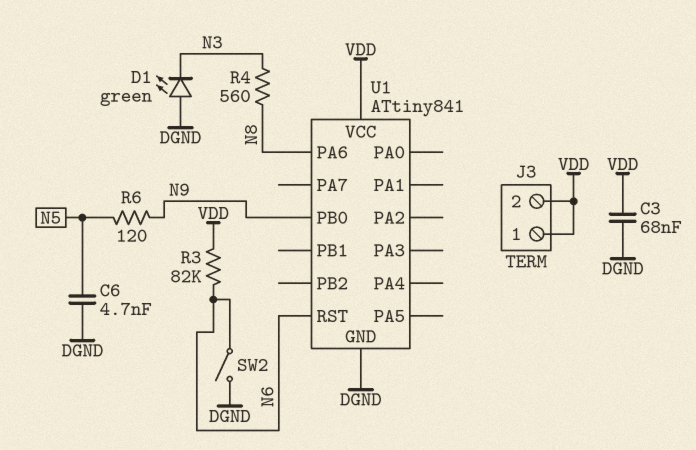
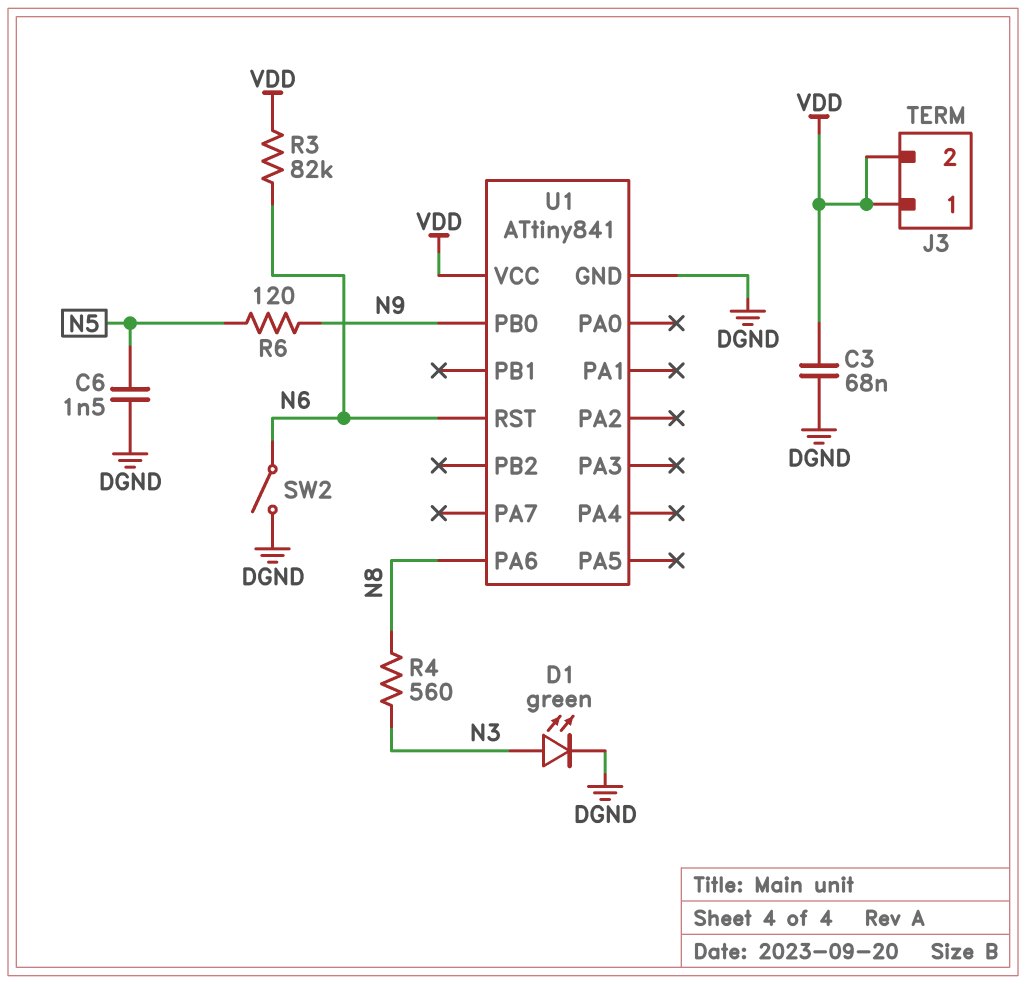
C6: 4.7nF (DGND, N5) -> 1.5nF (DGND, N5)
D1: LED green (A DGND, K N3) -> LED green (A N3, K DGND)

